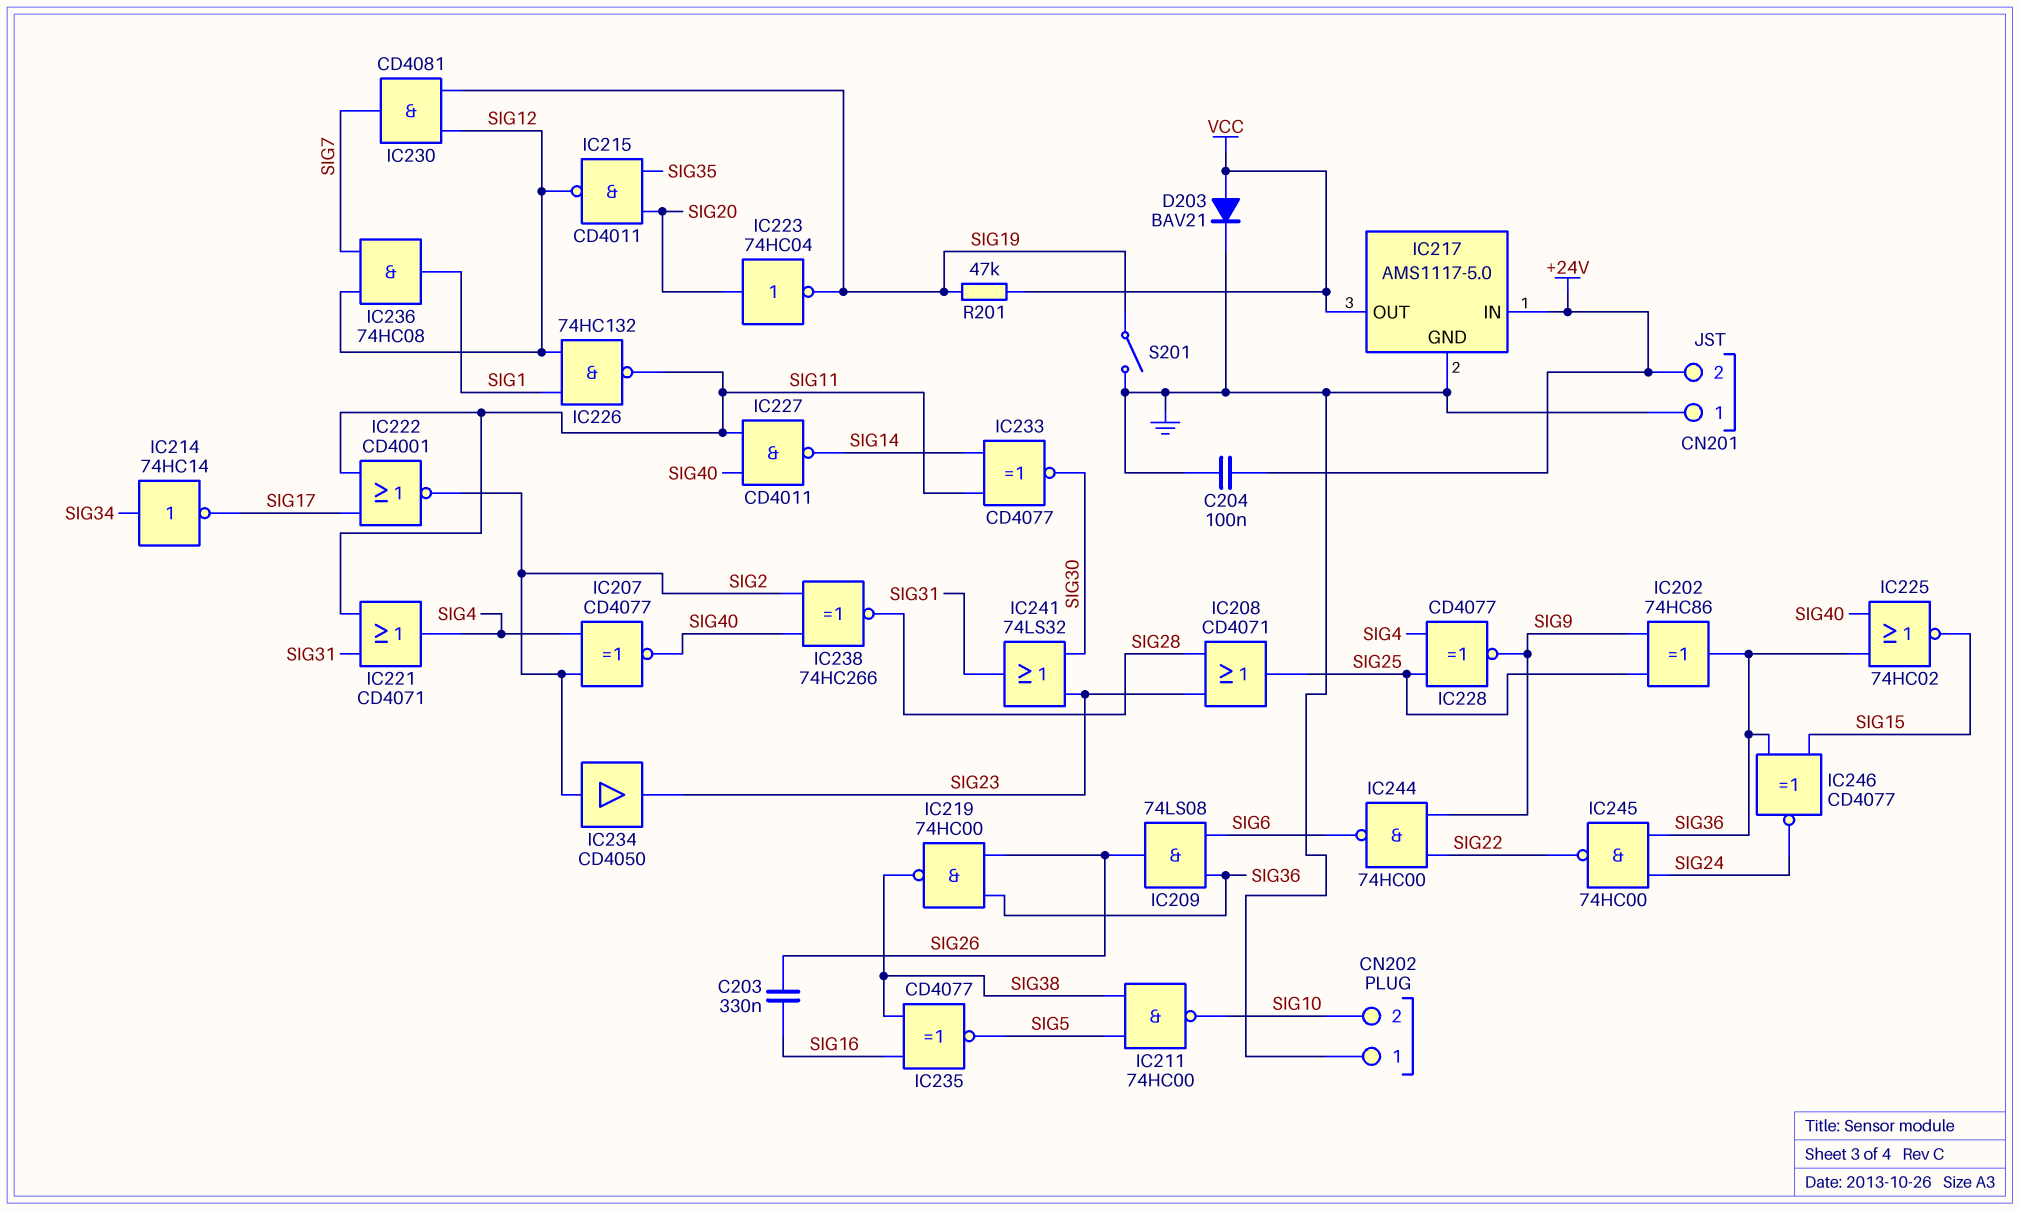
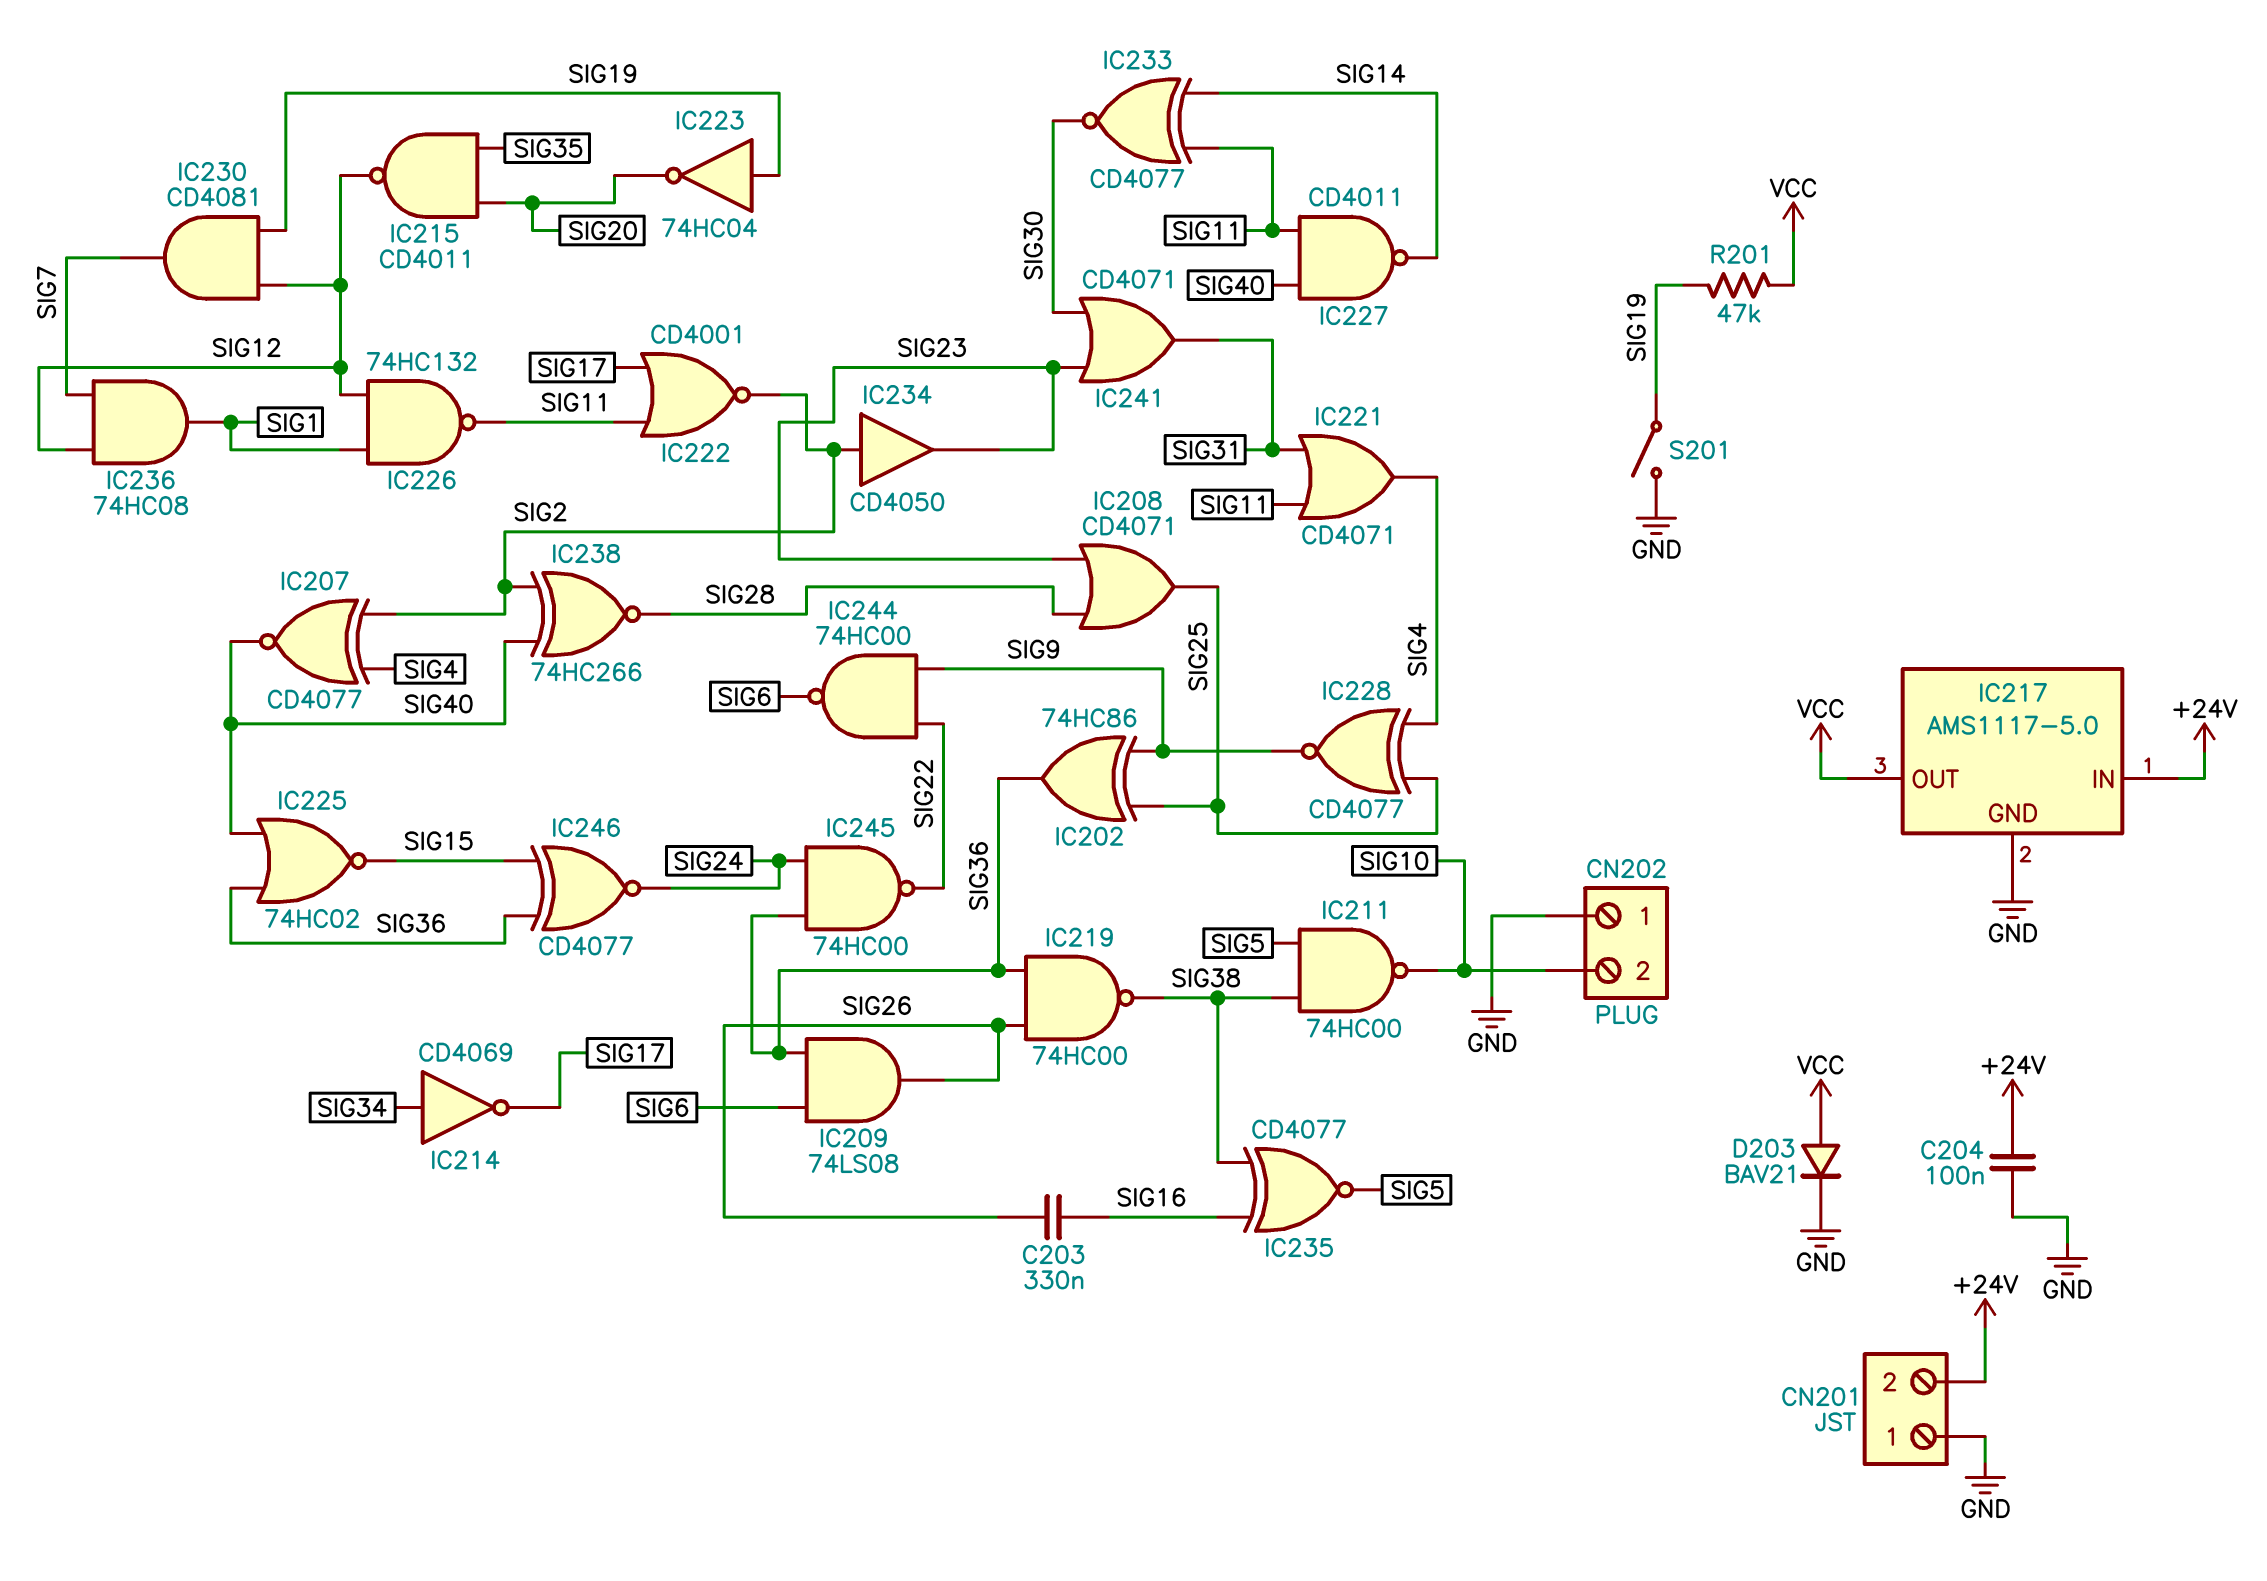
IC214: NOT 74HC14 (in SIG34, out SIG17) -> NOT CD4069 (in SIG34, out SIG17)
IC223: NOT 74HC04 (in SIG20, out SIG19) -> NOT 74HC04 (in SIG19, out SIG20)
IC241: OR 74LS32 (in SIG23, in SIG30, out SIG31) -> OR CD4071 (in SIG23, in SIG30, out SIG31)

